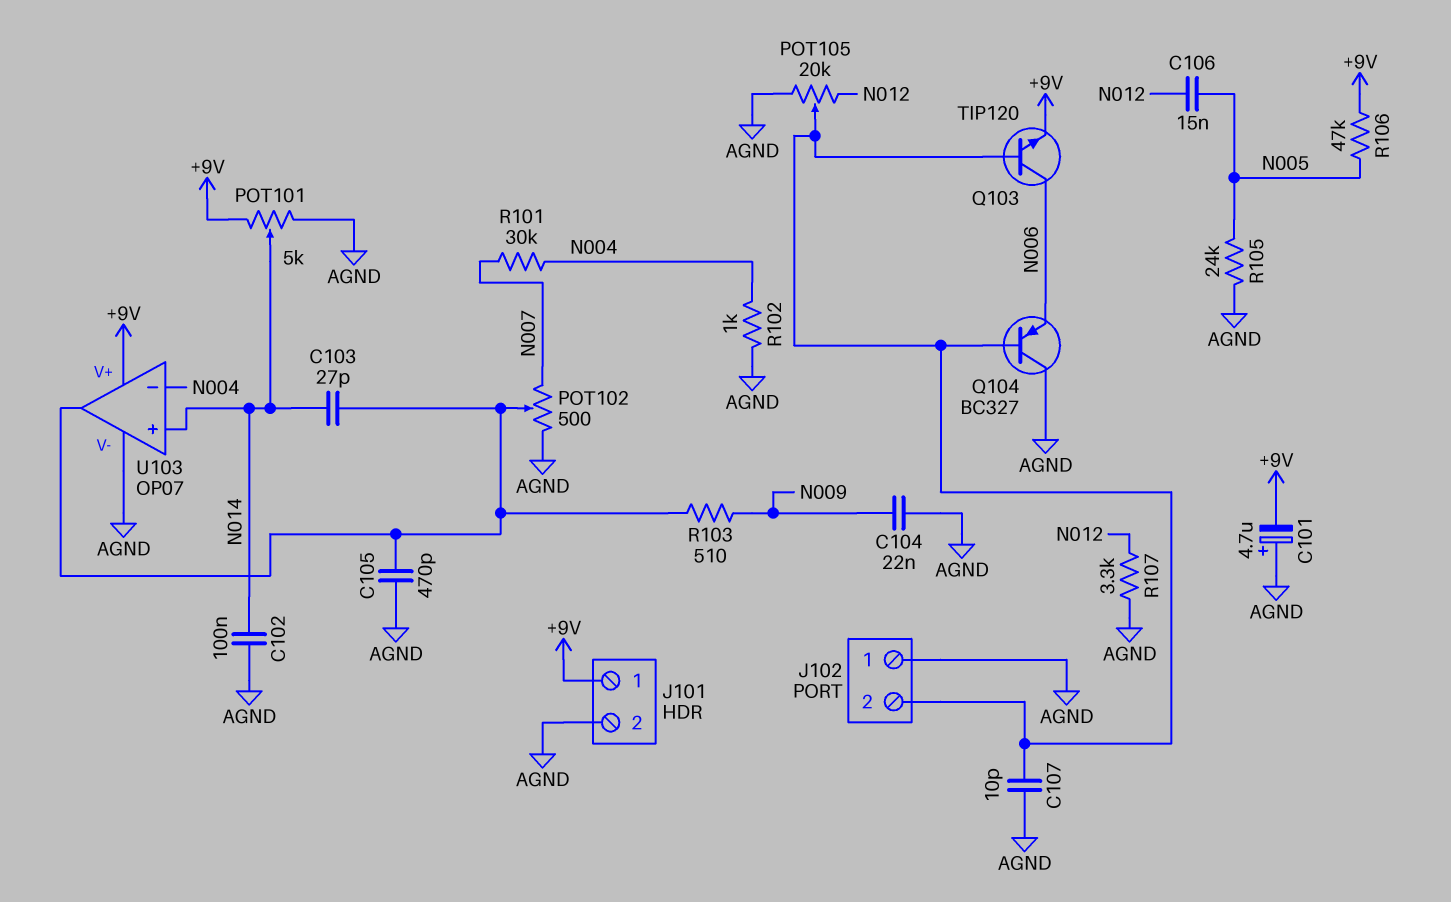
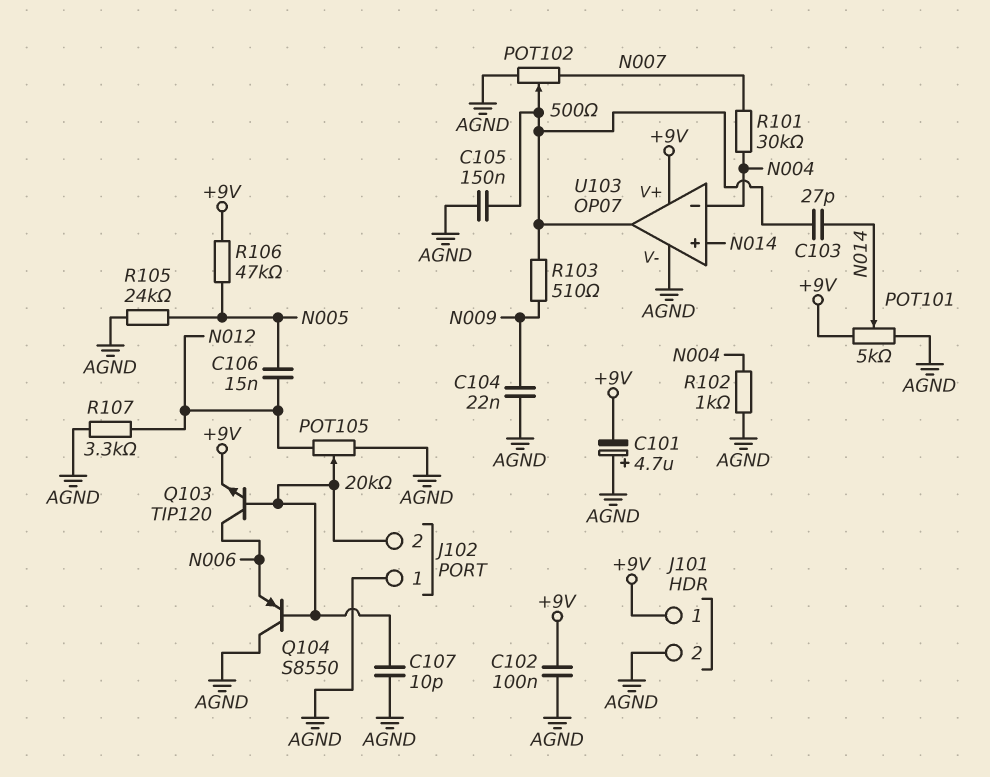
C102: 100nF (AGND, N014) -> 100nF (+9V, AGND)
C105: 470pF (AGND, U103/out) -> 150nF (AGND, U103/out)
Q104: PNP BC327 (B J102/2, C AGND, E N006) -> PNP S8550 (B J102/2, C AGND, E N006)

